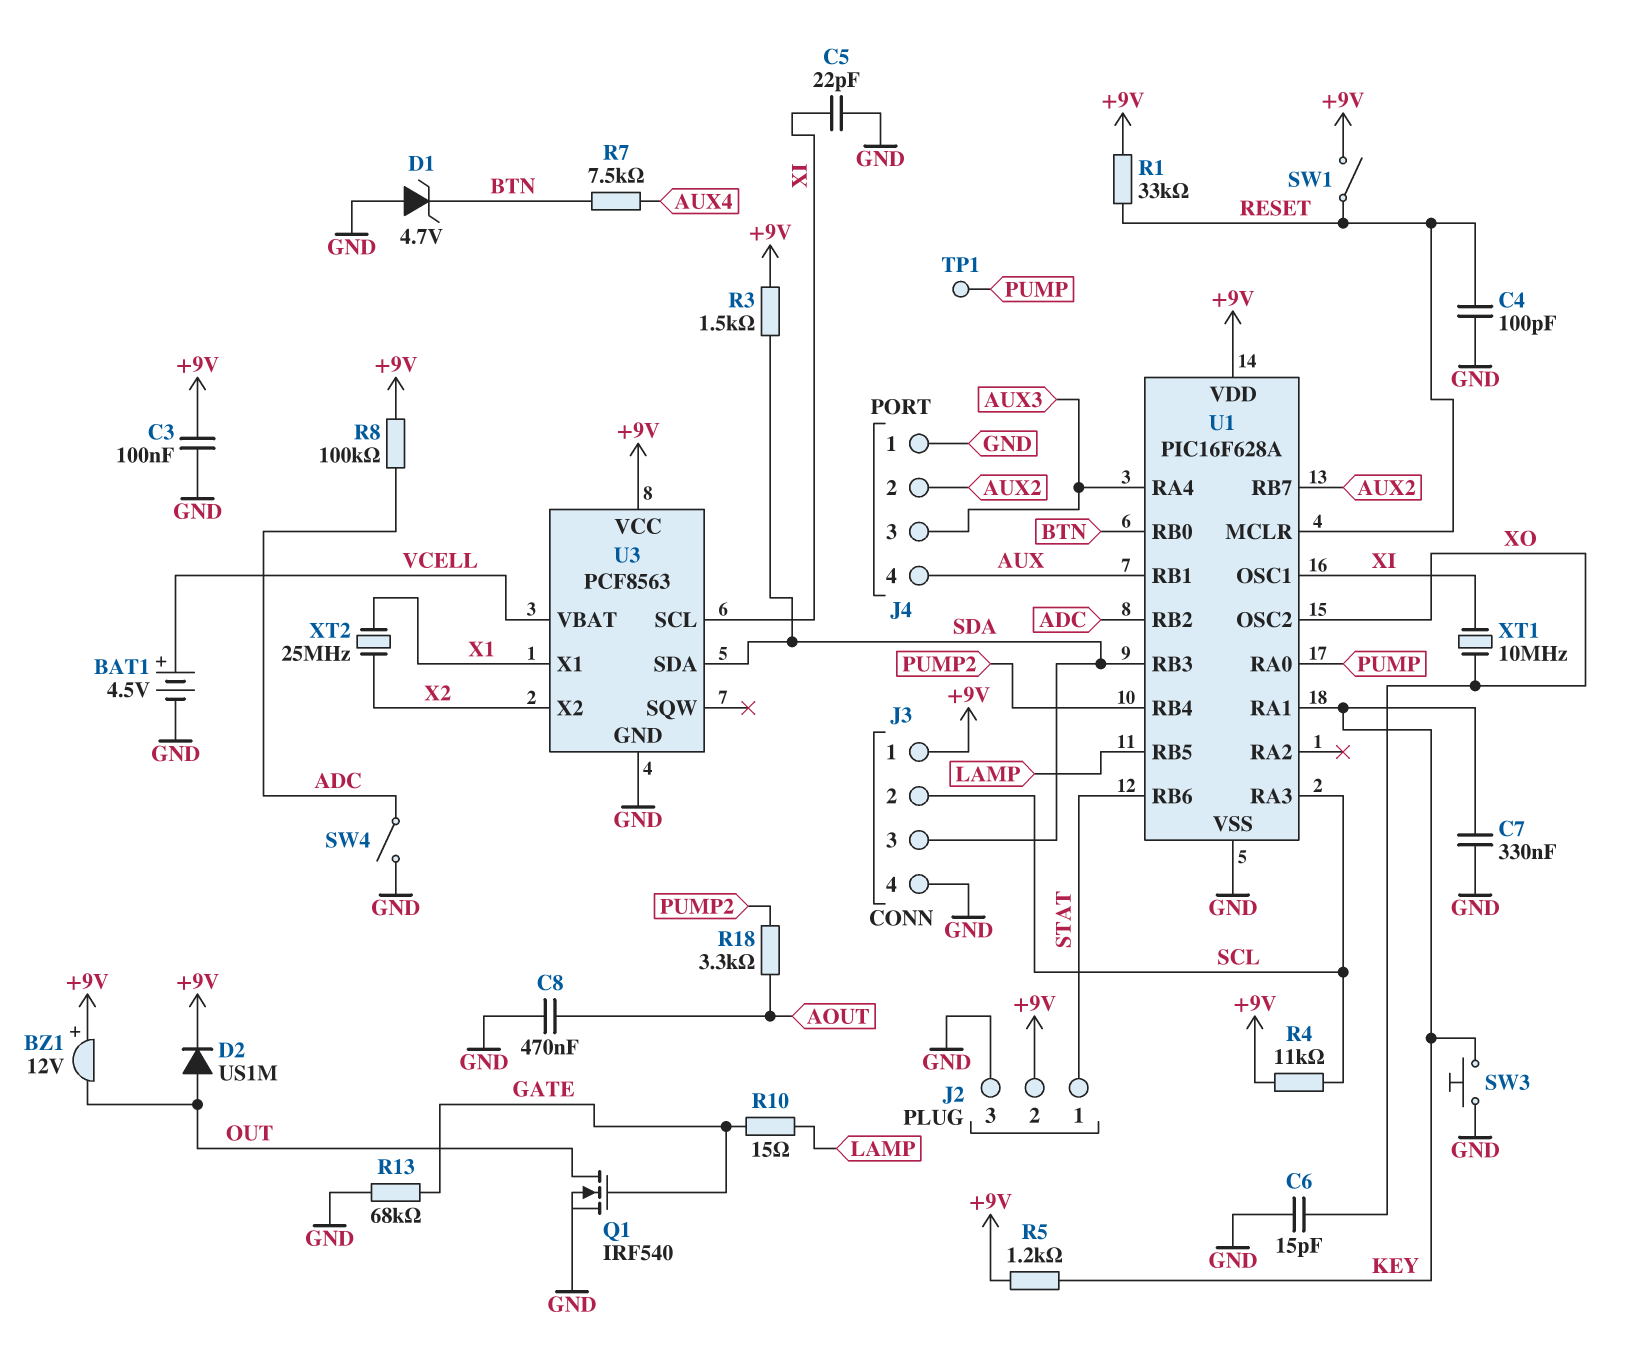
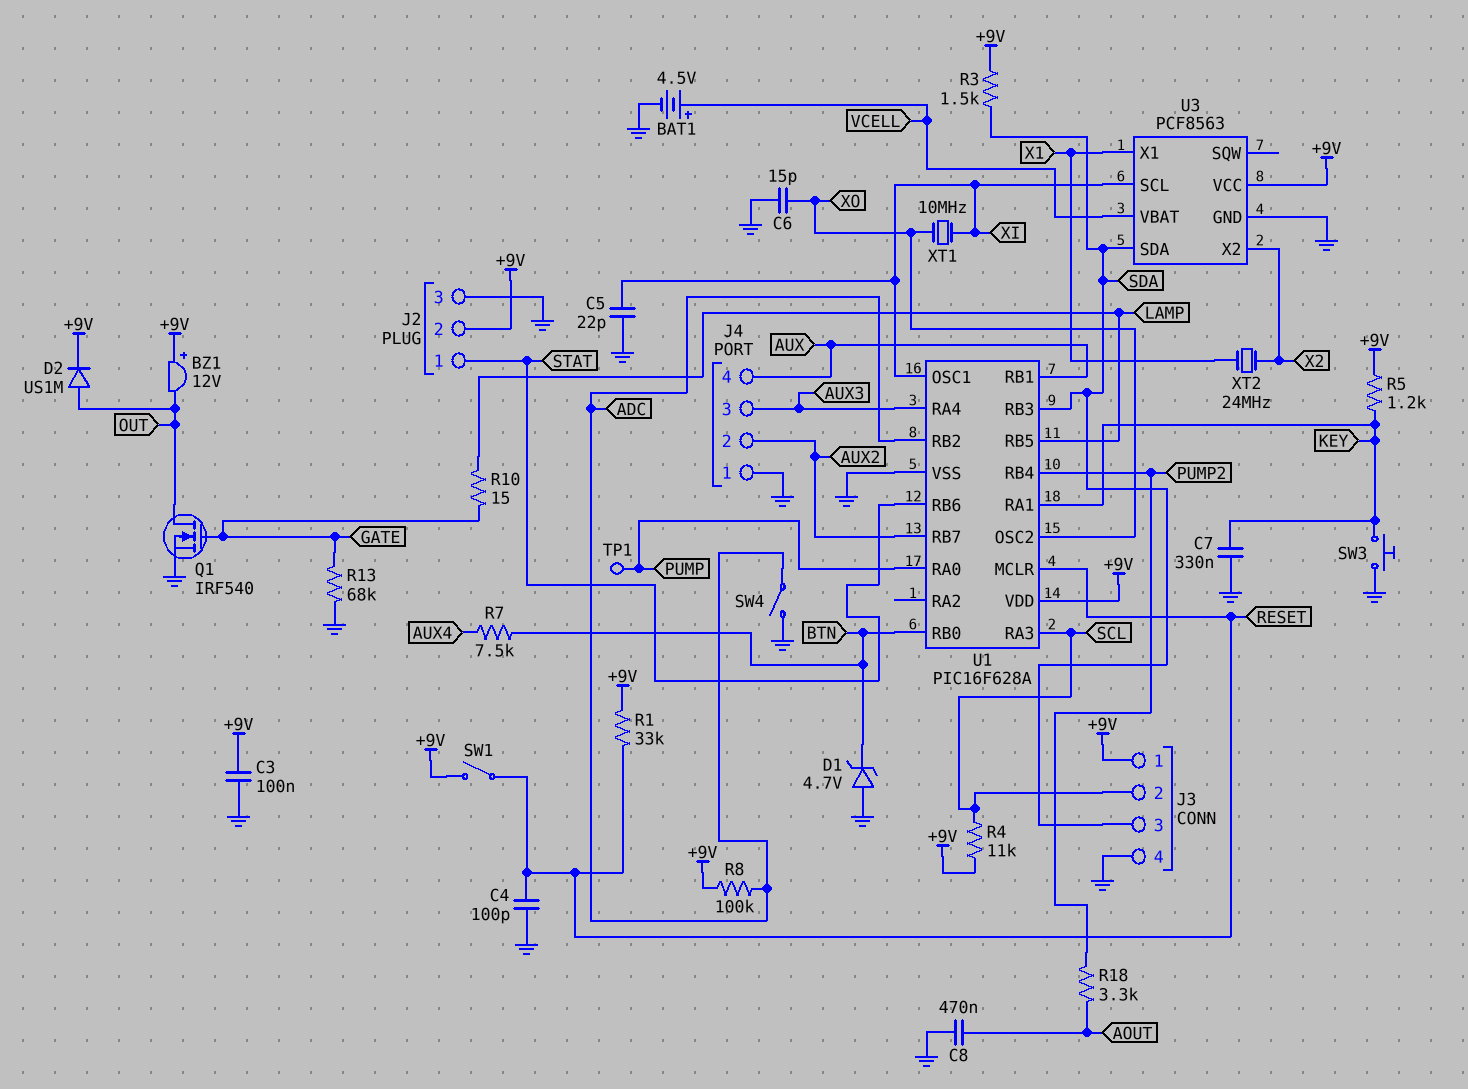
XT2: 25MHz (X1, X2) -> 24MHz (X1, X2)

